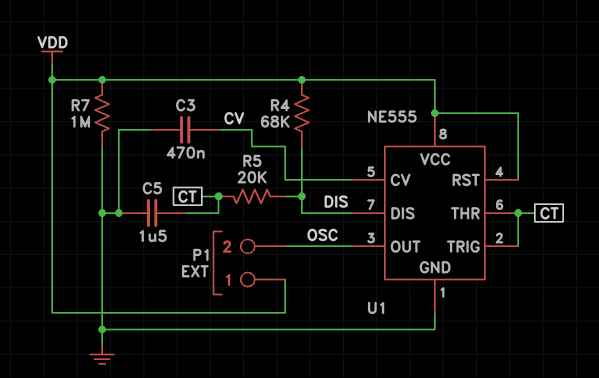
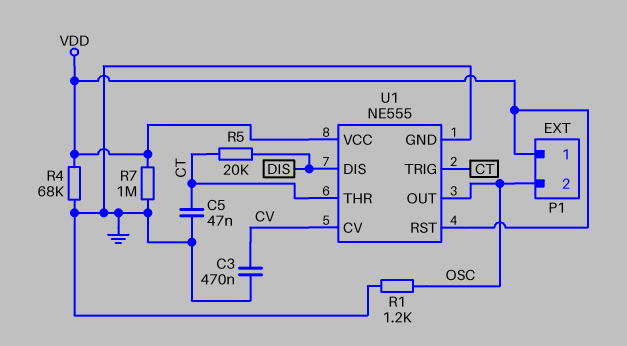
C5: 1.5uF (CT, GND) -> 47nF (CT, GND)
R1: none -> 1.2k (GND, OSC)
R4: 68k (DIS, VDD) -> 68k (GND, VDD)

